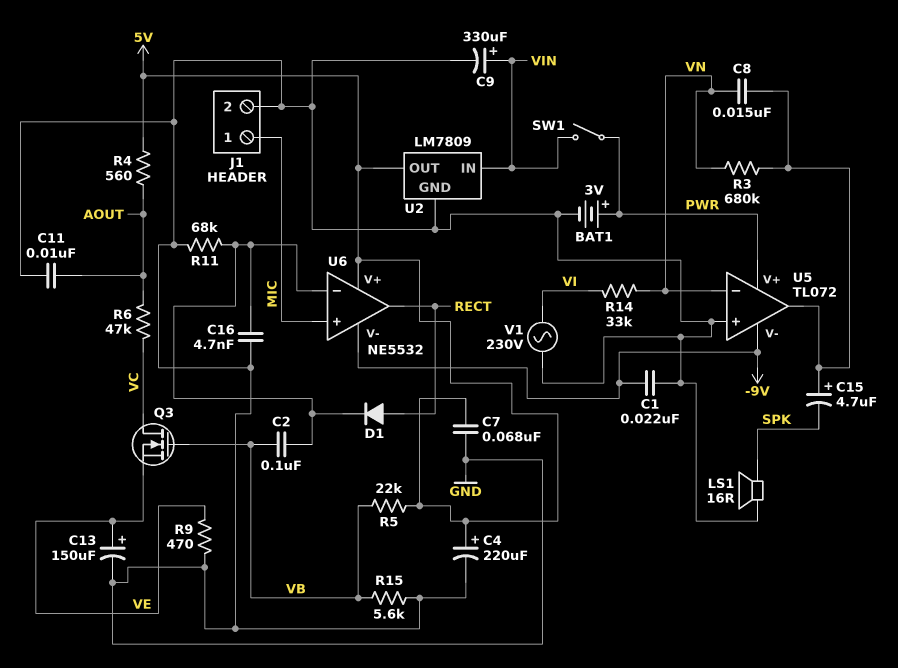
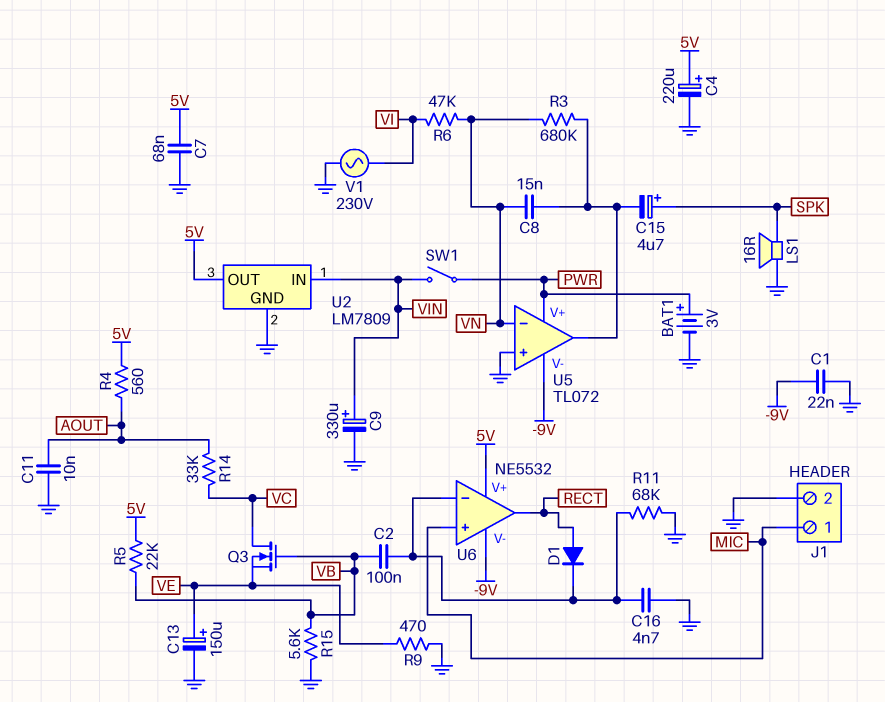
C15: 4.7uF (plus U5/out, minus SPK) -> 4.7uF (plus SPK, minus U5/out)
R6: 47k (AOUT, VC) -> 47k (VI, VN)
R14: 33k (VI, VN) -> 33k (AOUT, VC)

